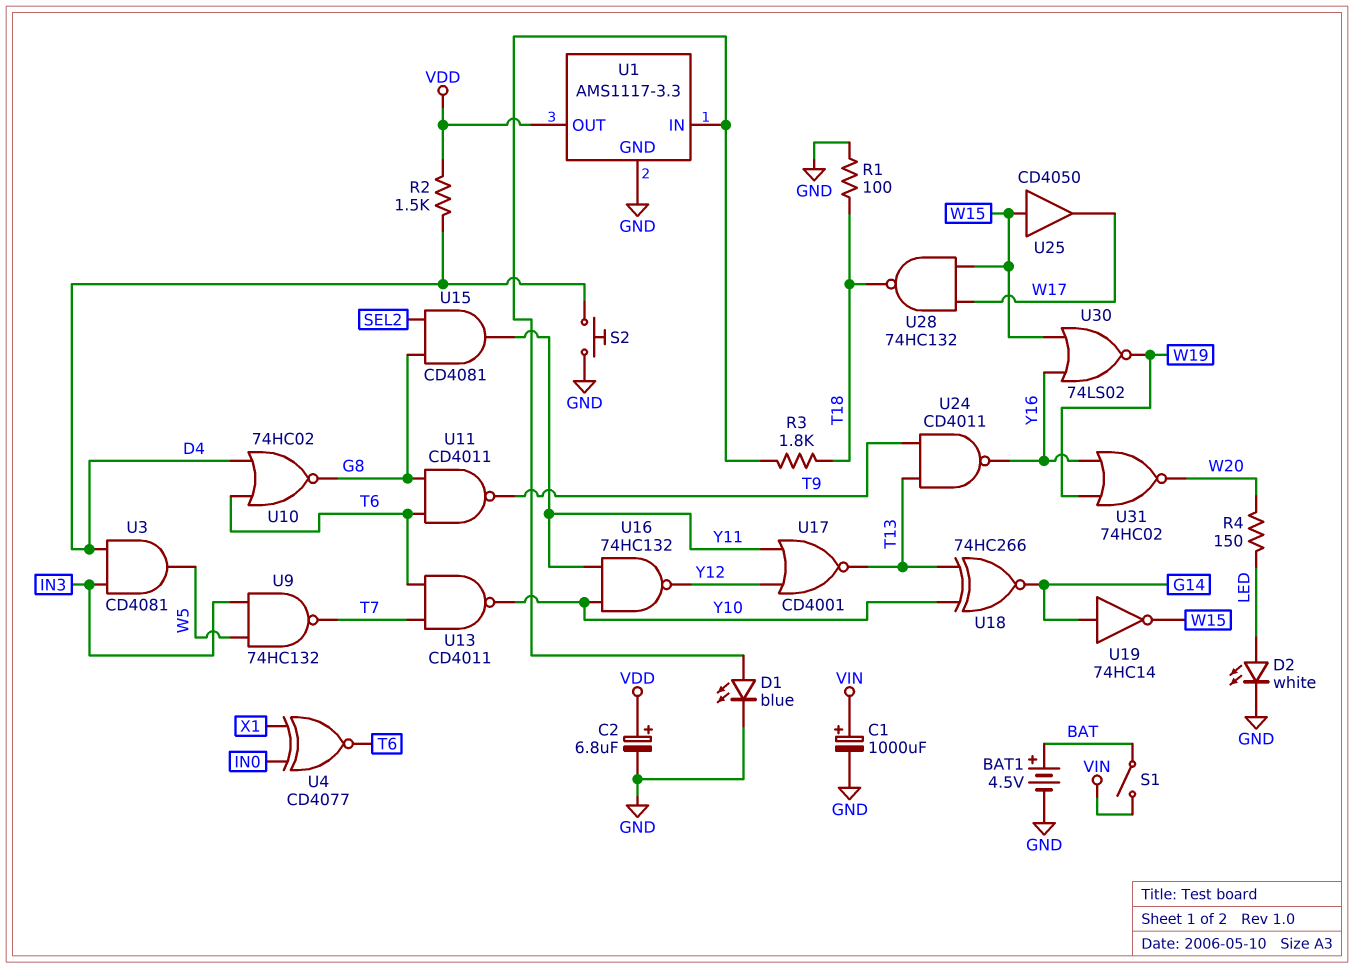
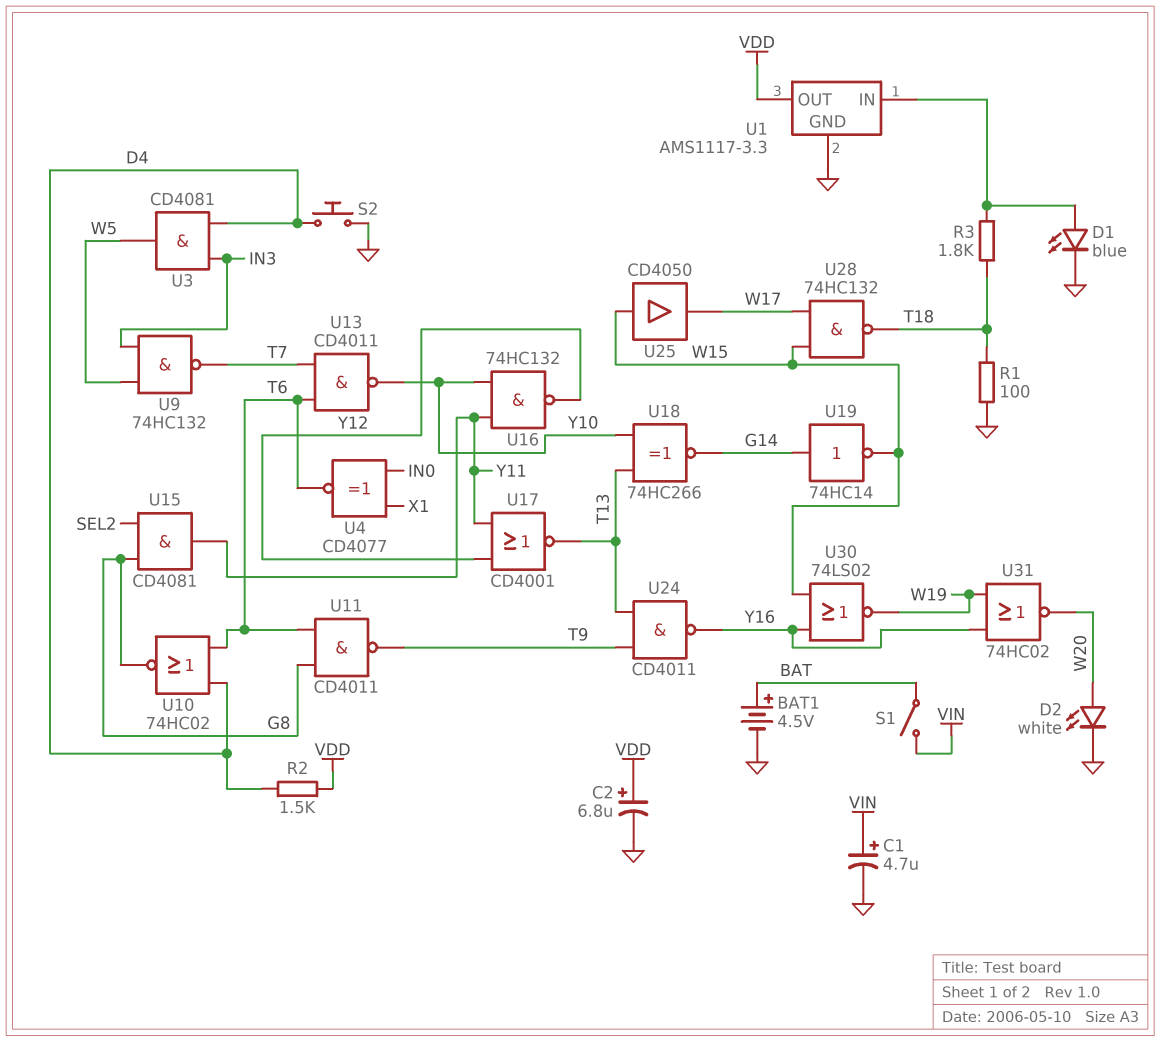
C1: 1000uF (plus VIN, minus GND) -> 4.7uF (plus VIN, minus GND)
D2: LED white (A LED, K GND) -> LED white (A W20, K GND)
R4: 150 (LED, W20) -> none

